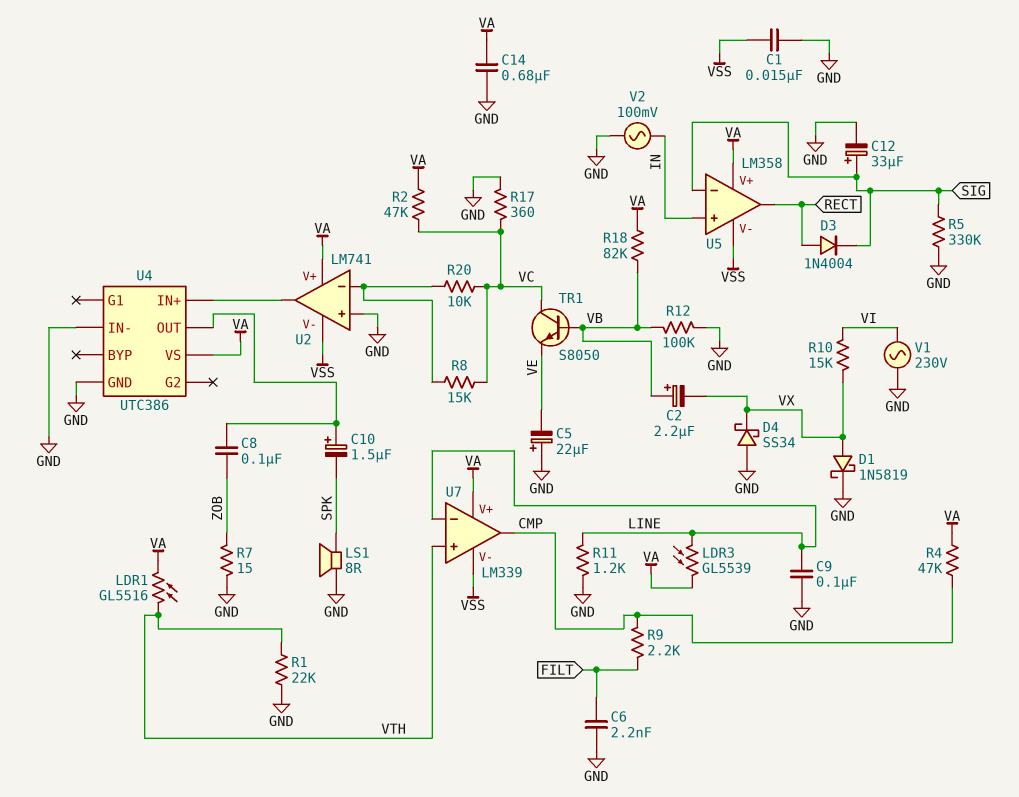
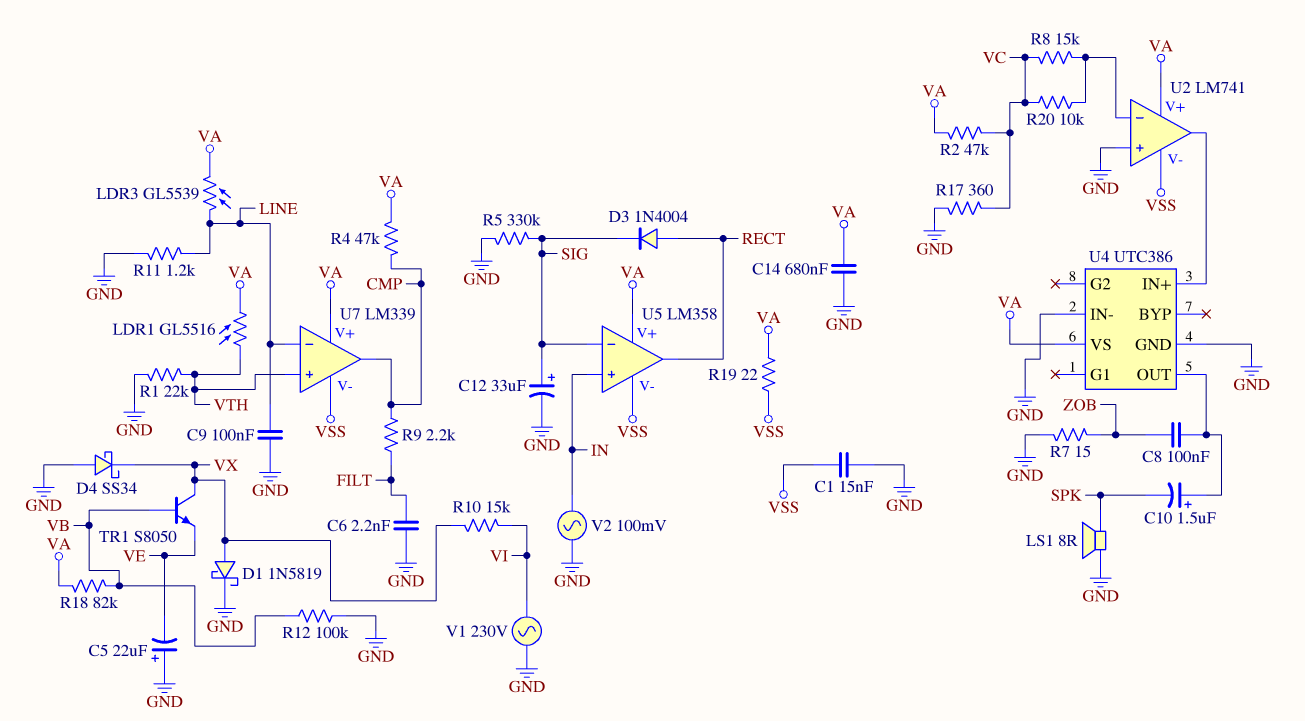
C2: 2.2uF (plus VB, minus VX) -> none
R19: none -> 22 (VA, VSS)
TR1: NPN S8050 (B VB, C VC, E VE) -> NPN S8050 (B VB, C VX, E VE)

